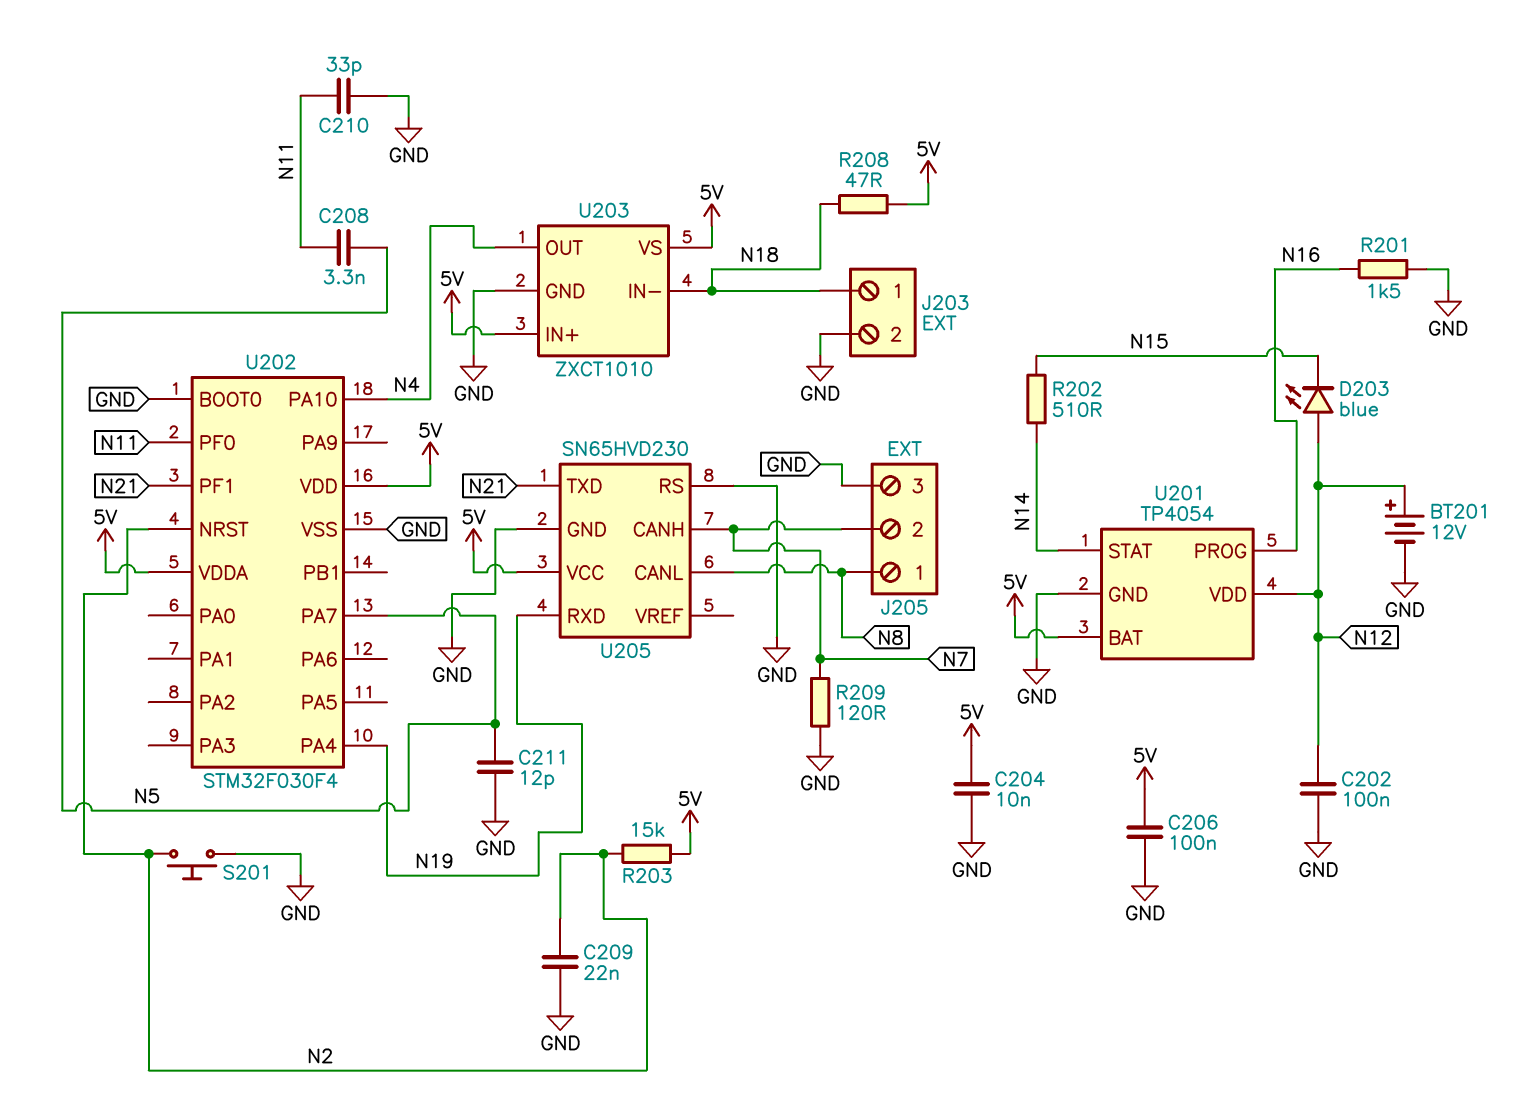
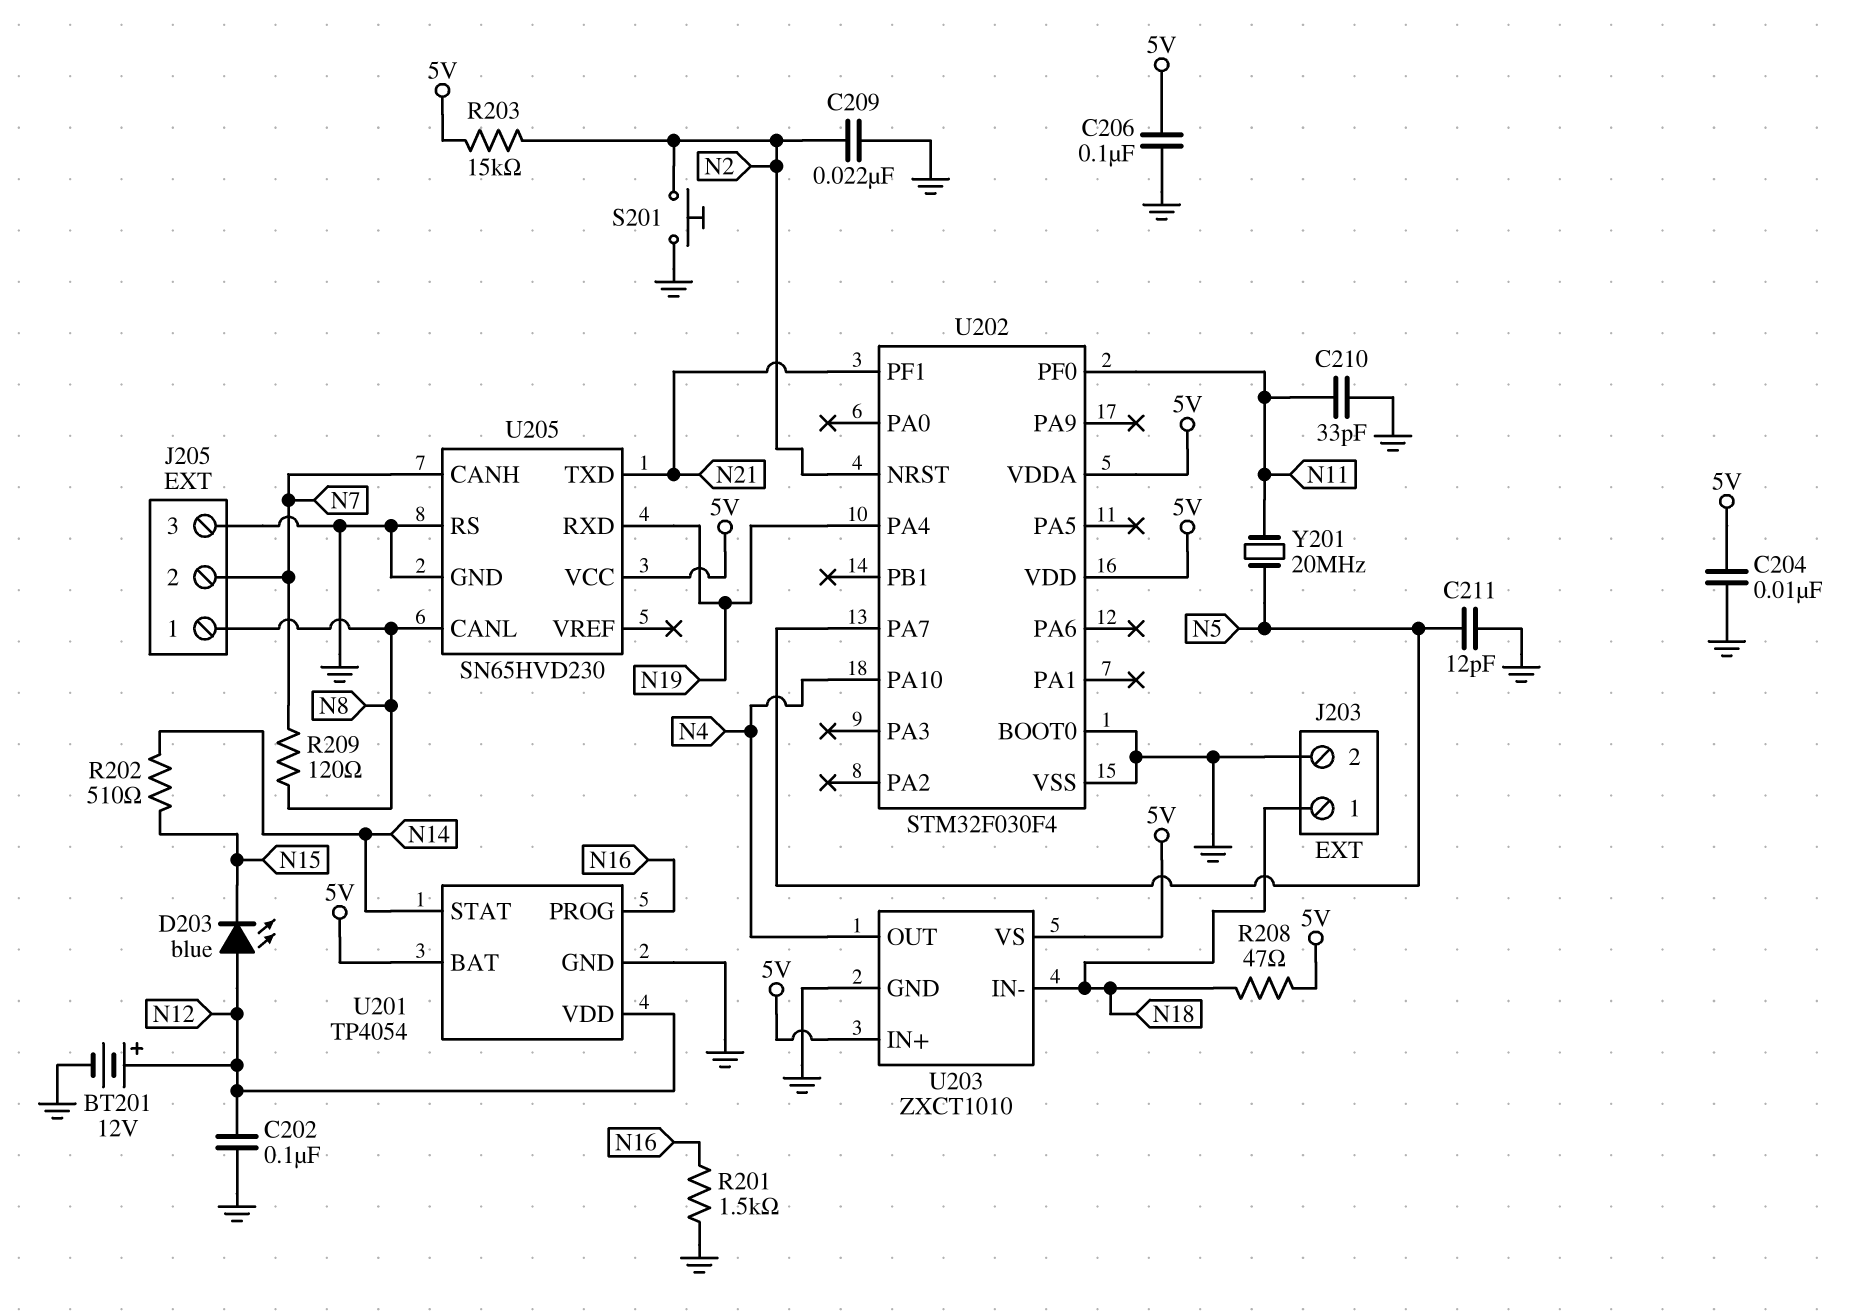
C208: 3.3nF (N5, N11) -> none
R209: 120 (GND, N7) -> 120 (N7, N8)
Y201: none -> 20MHz (N5, N11)

